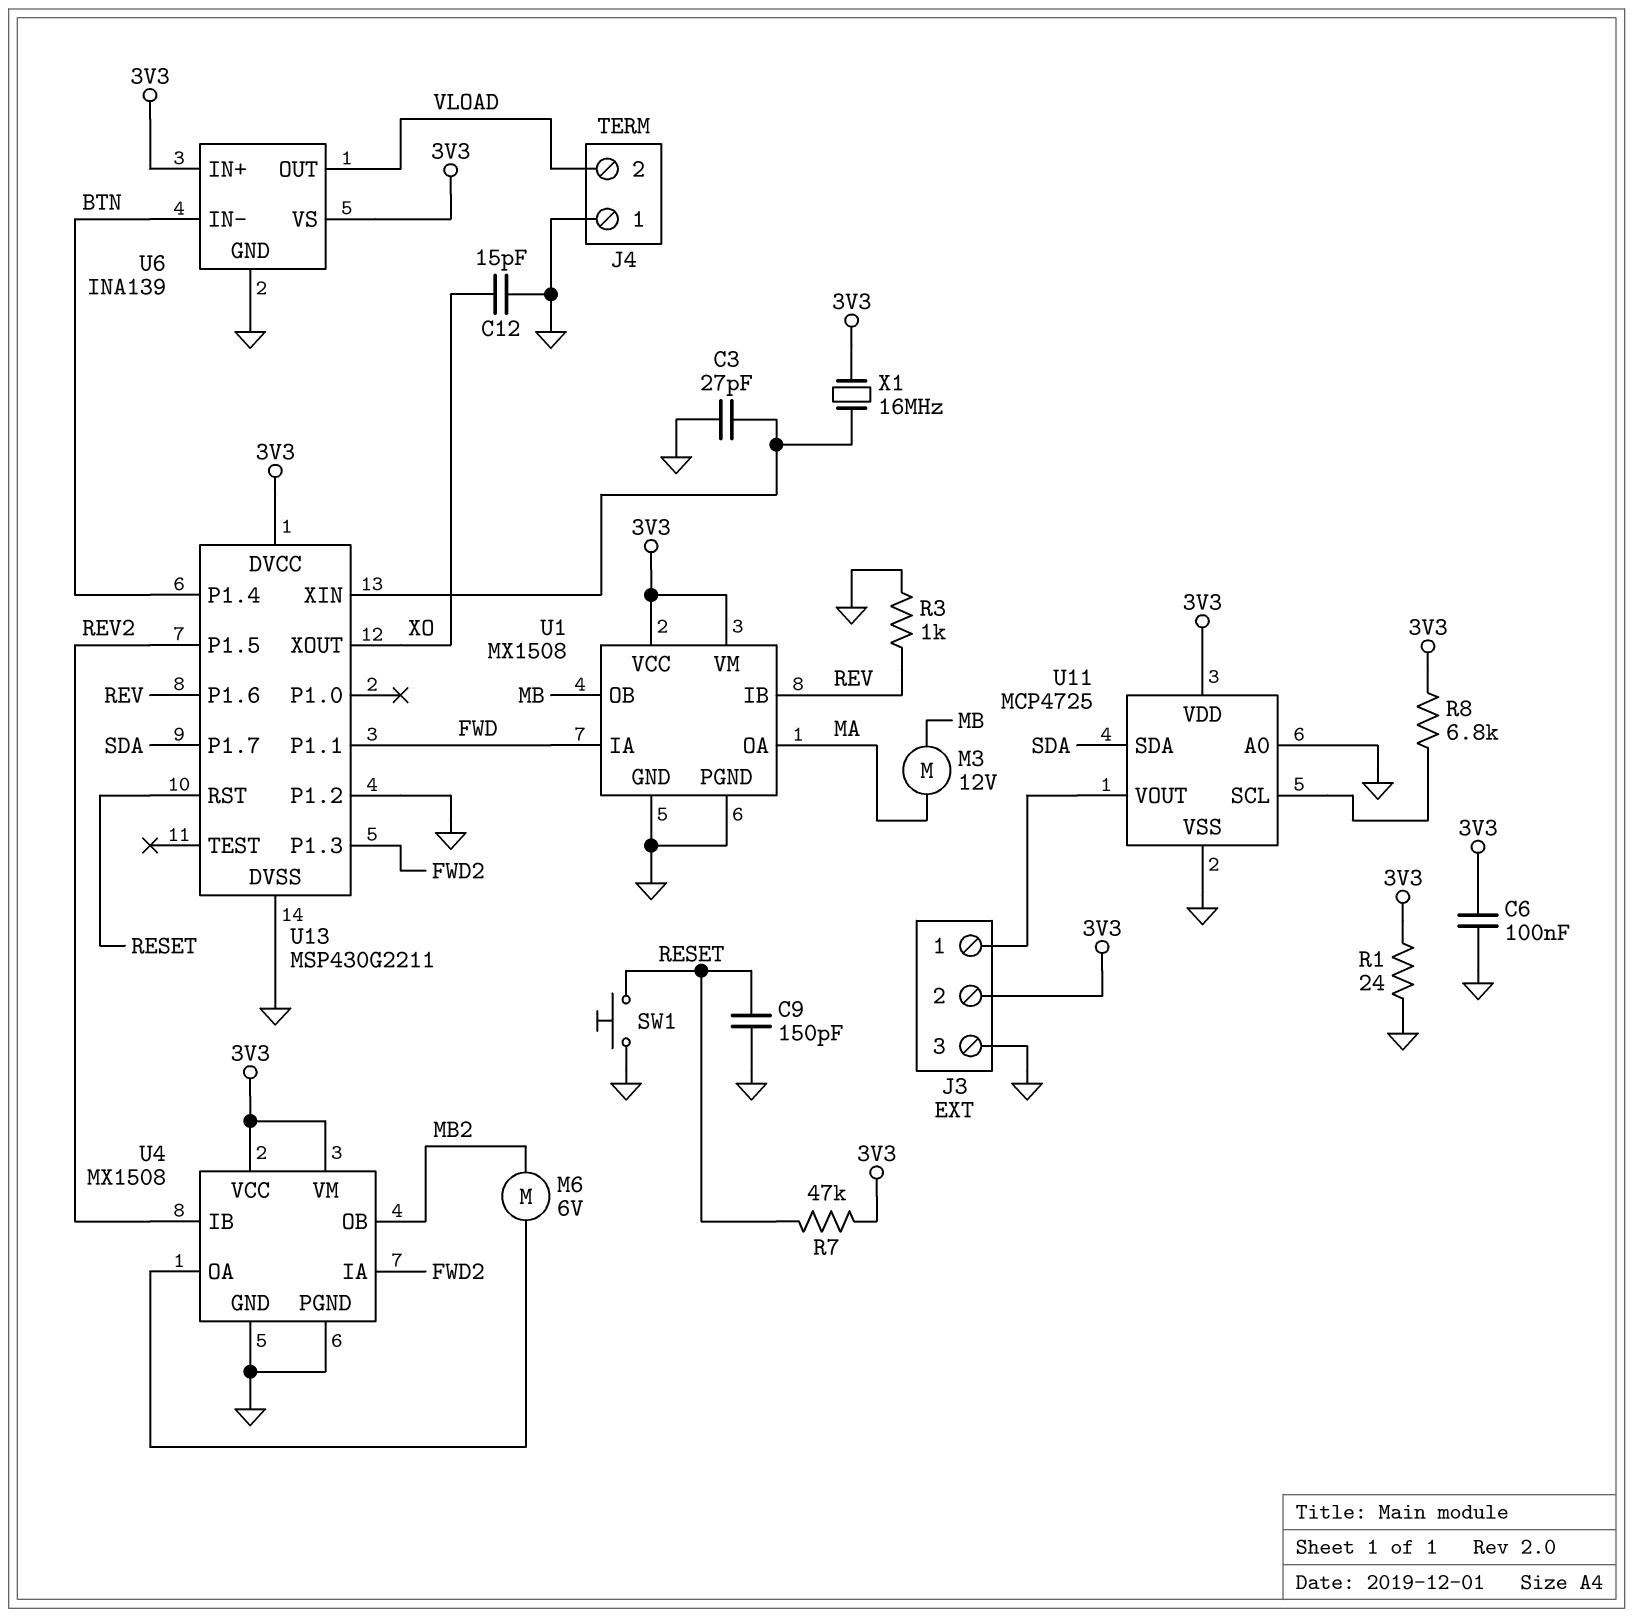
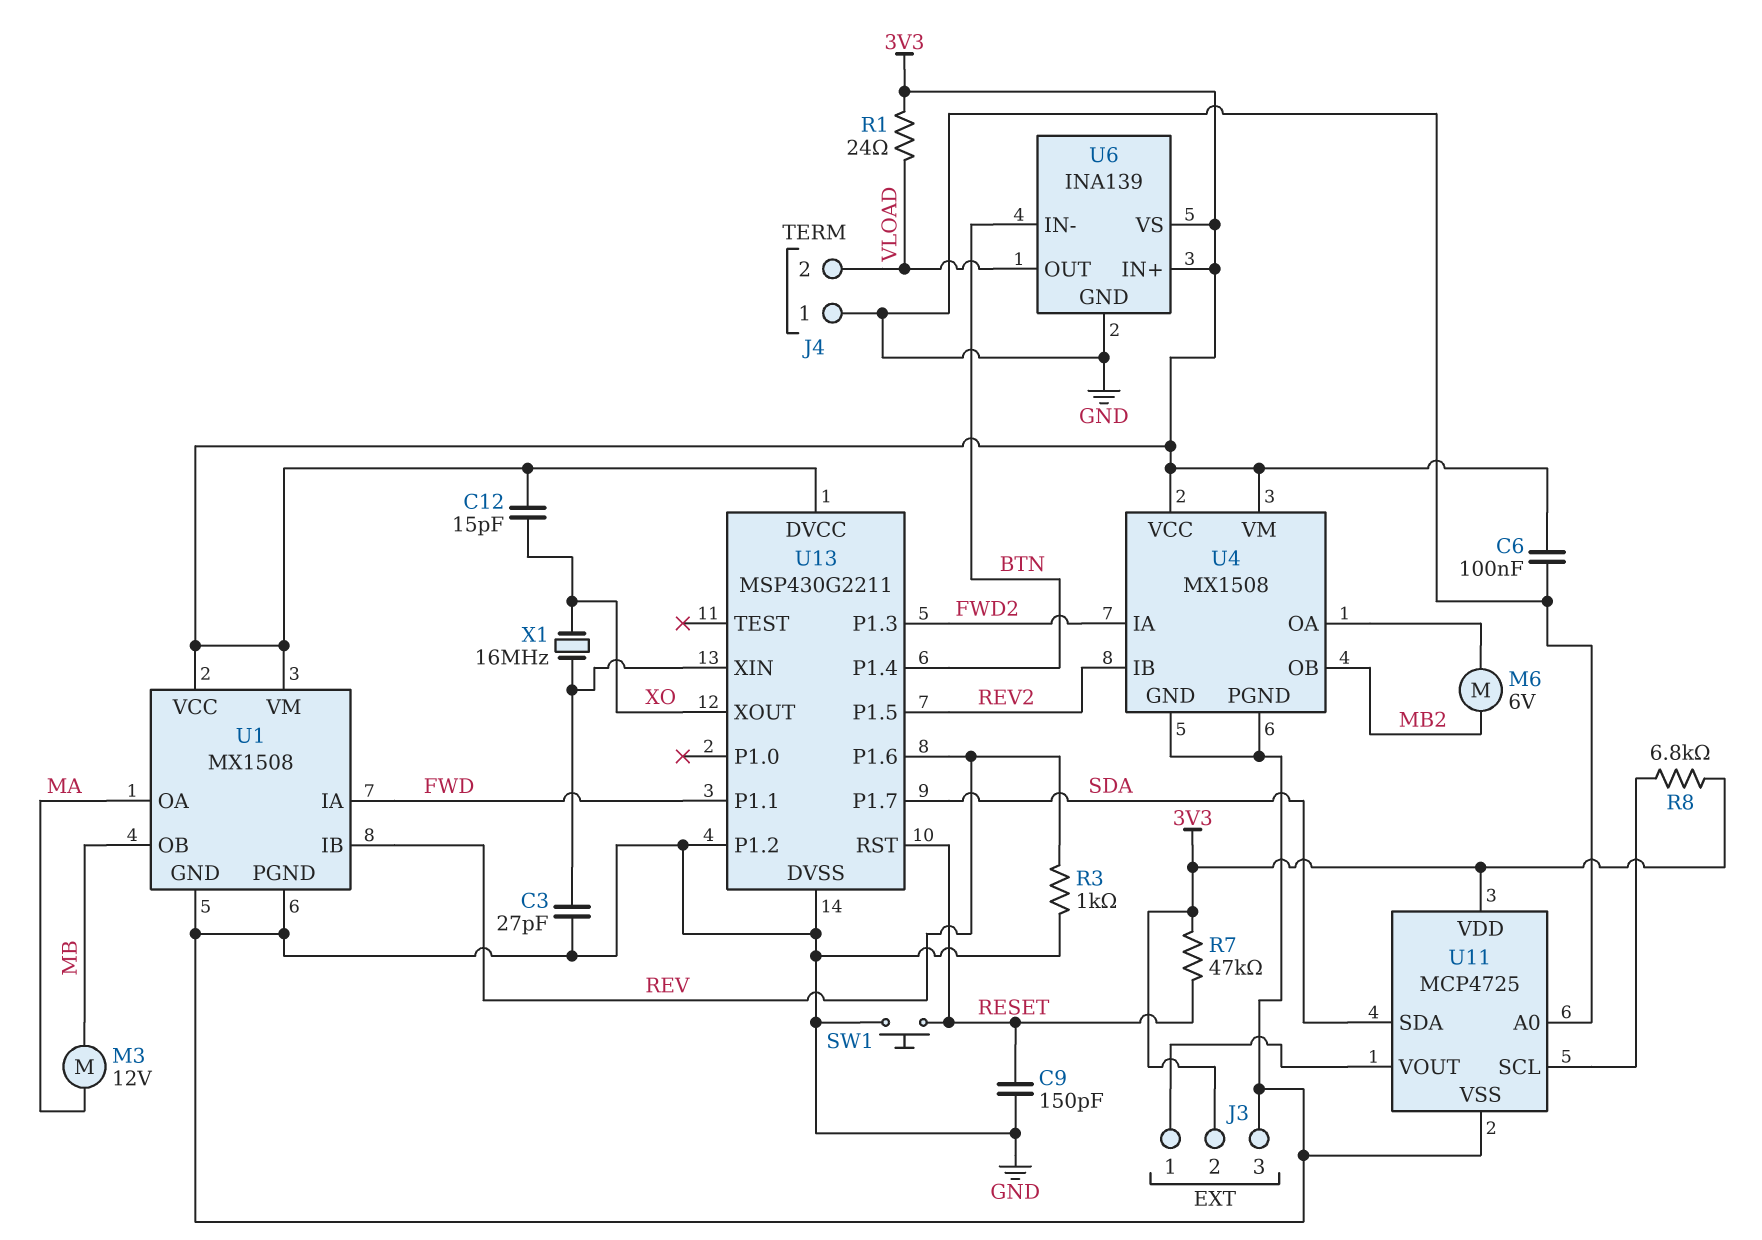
C12: 15pF (GND, XO) -> 15pF (3V3, XO)
R1: 24 (3V3, GND) -> 24 (3V3, VLOAD)
X1: 16MHz (3V3, U13/XIN) -> 16MHz (U13/XIN, XO)

